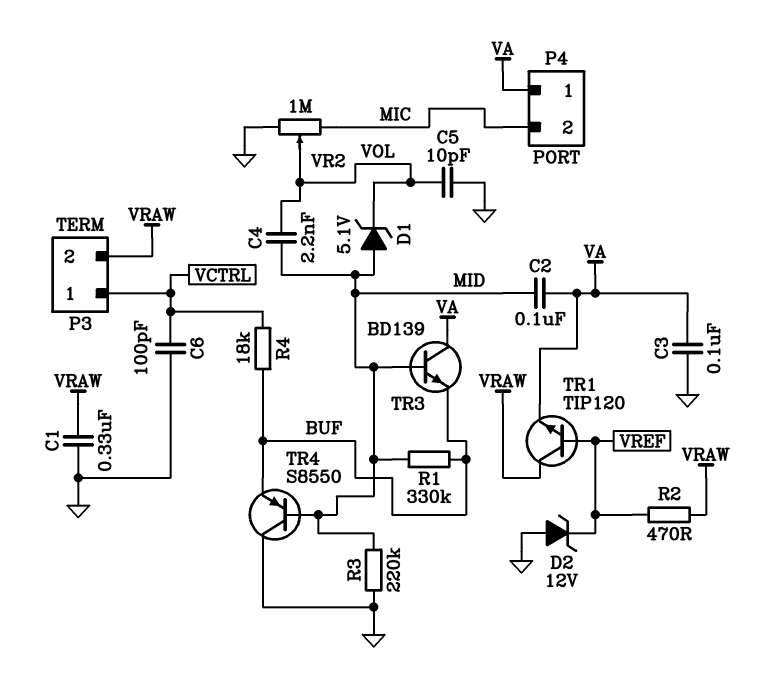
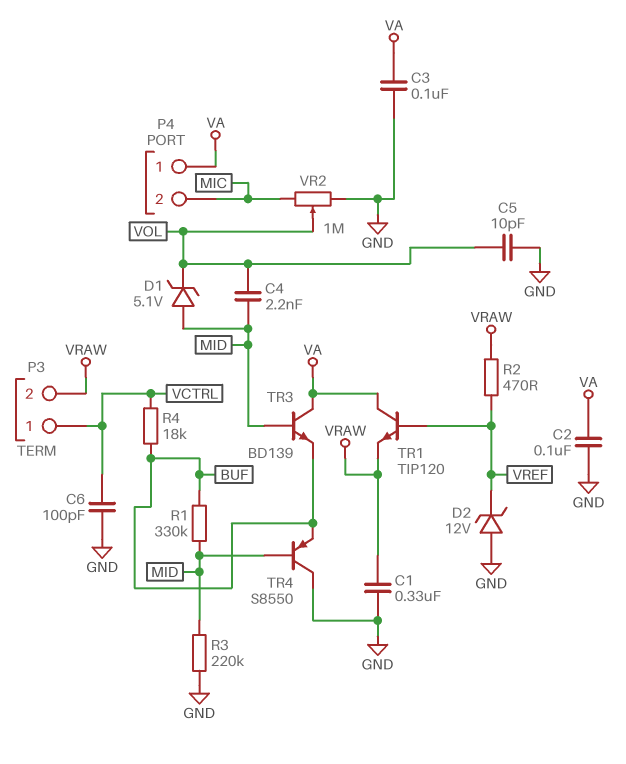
C2: 100nF (MID, VA) -> 100nF (GND, VA)
TR1: NPN TIP120 (B VREF, C VRAW, E VA) -> NPN TIP120 (B VREF, C VA, E VRAW)

